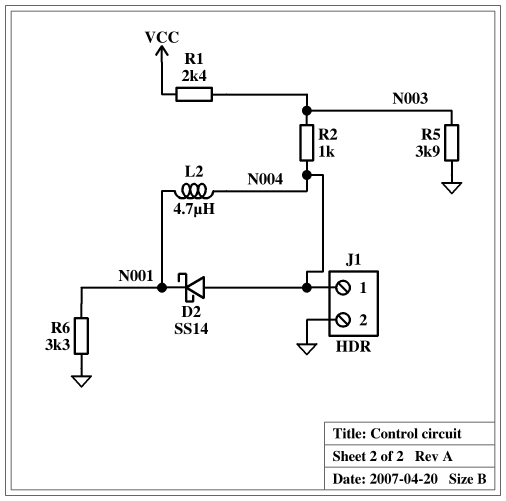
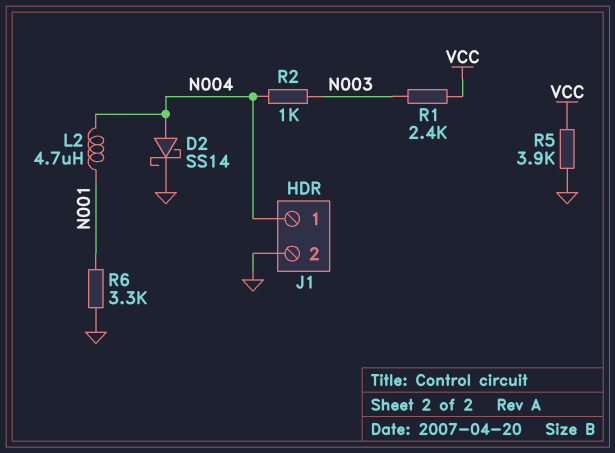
D2: schottky SS14 (A N004, K N001) -> schottky SS14 (A N004, K GND)
R5: 3.9k (GND, N003) -> 3.9k (GND, VCC)

